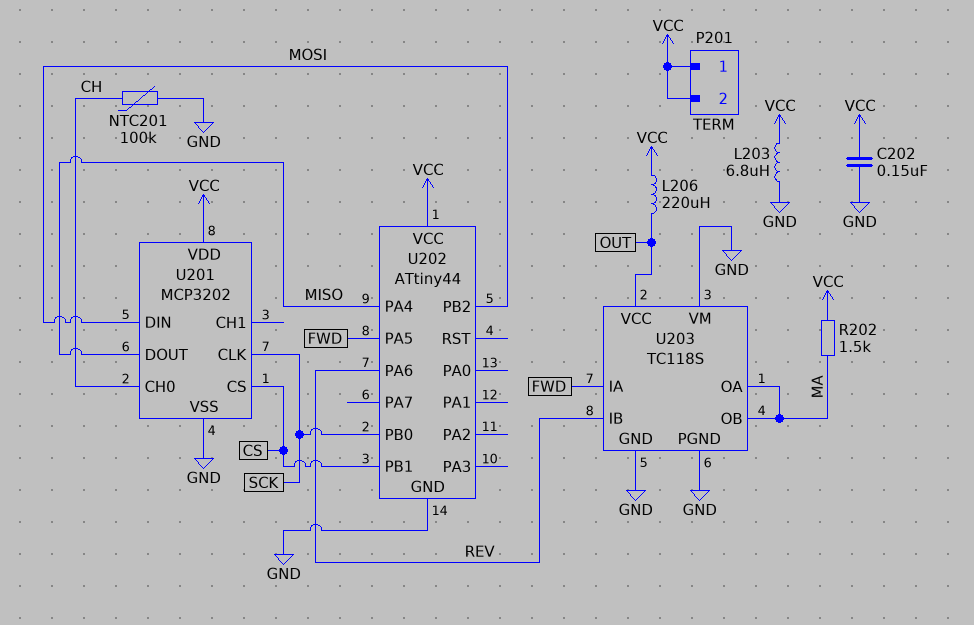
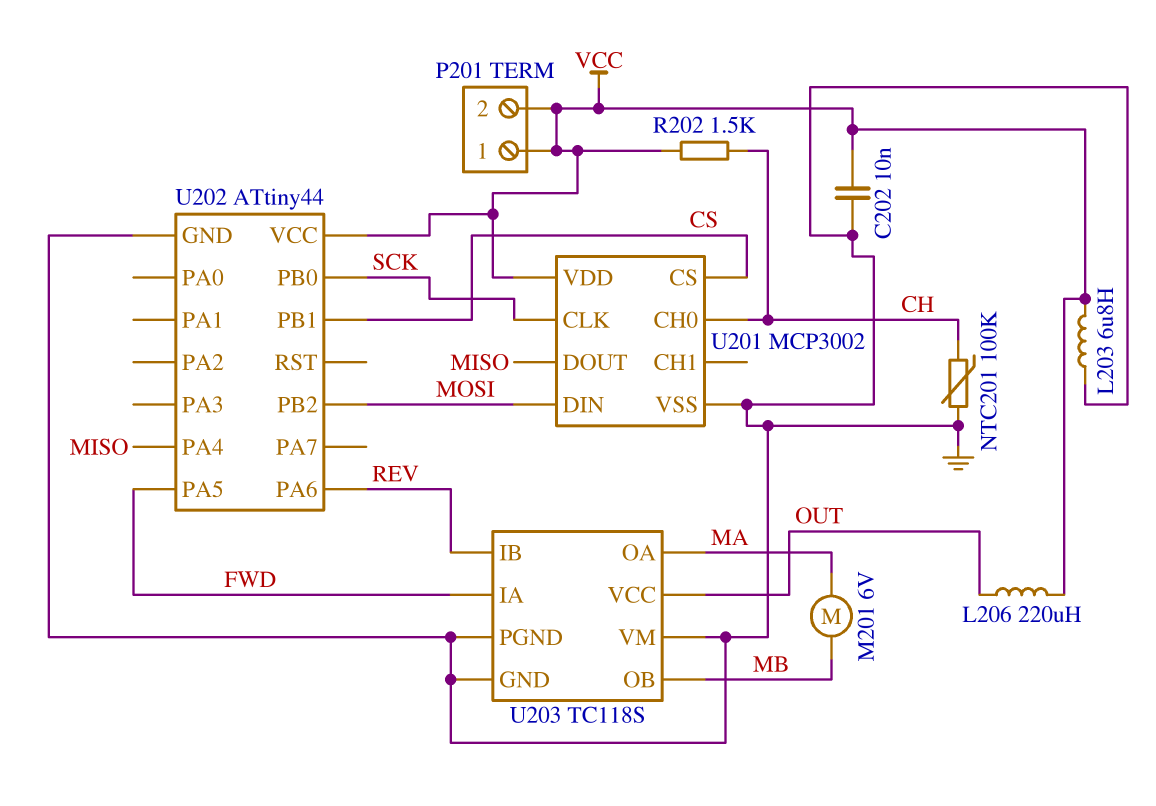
C202: 150nF (GND, VCC) -> 10nF (GND, VCC)
M201: none -> motor 6V (MA, MB)
R202: 1.5k (MA, VCC) -> 1.5k (CH, VCC)
U201: MCP3202 -> MCP3002
U203 pin OB: MA -> MB

